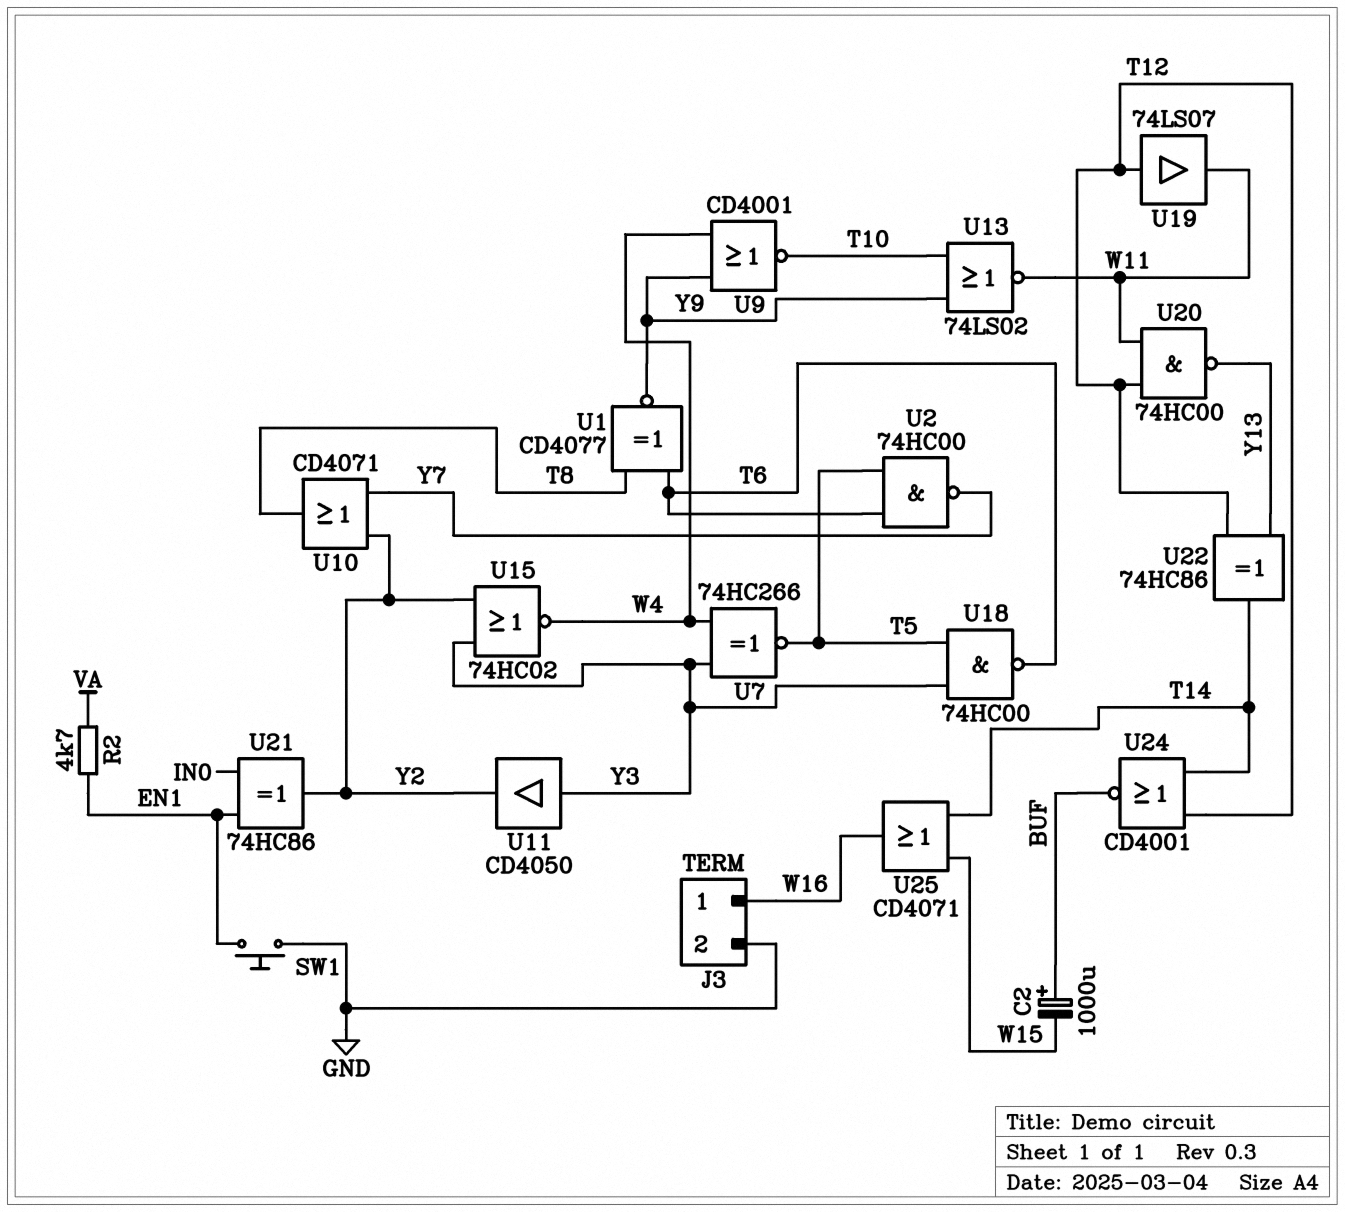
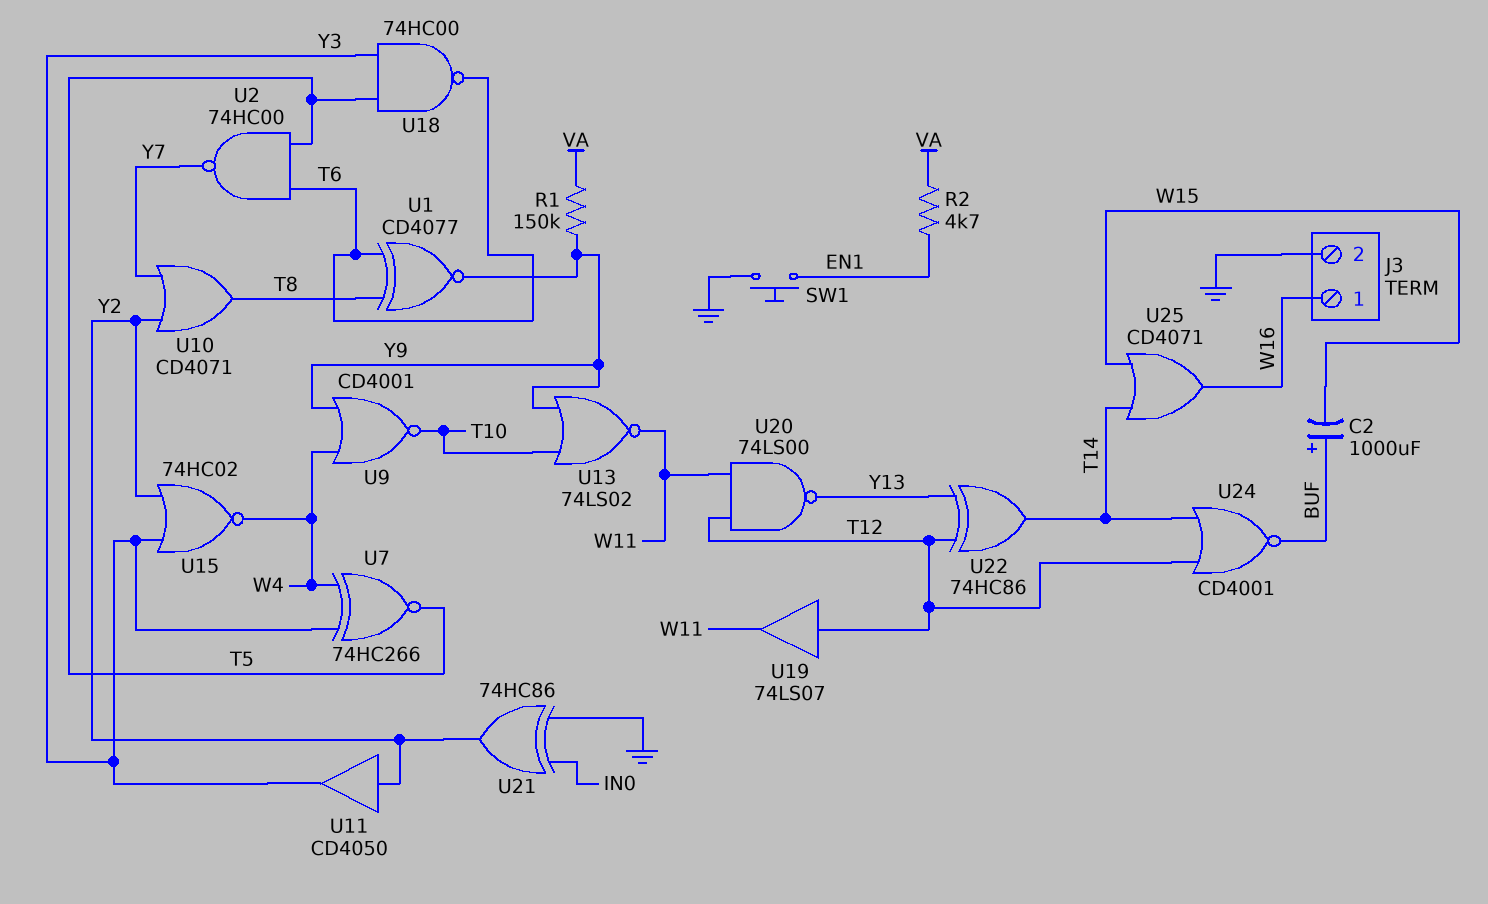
R1: none -> 150k (VA, Y9)
U11: buffer CD4050 (in Y3, out Y2) -> buffer CD4050 (in Y2, out Y3)
U20: NAND 74HC00 (in T12, in W11, out Y13) -> NAND 74LS00 (in T12, in W11, out Y13)
U21: XOR 74HC86 (in EN1, in IN0, out Y2) -> XOR 74HC86 (in GND, in IN0, out Y2)

